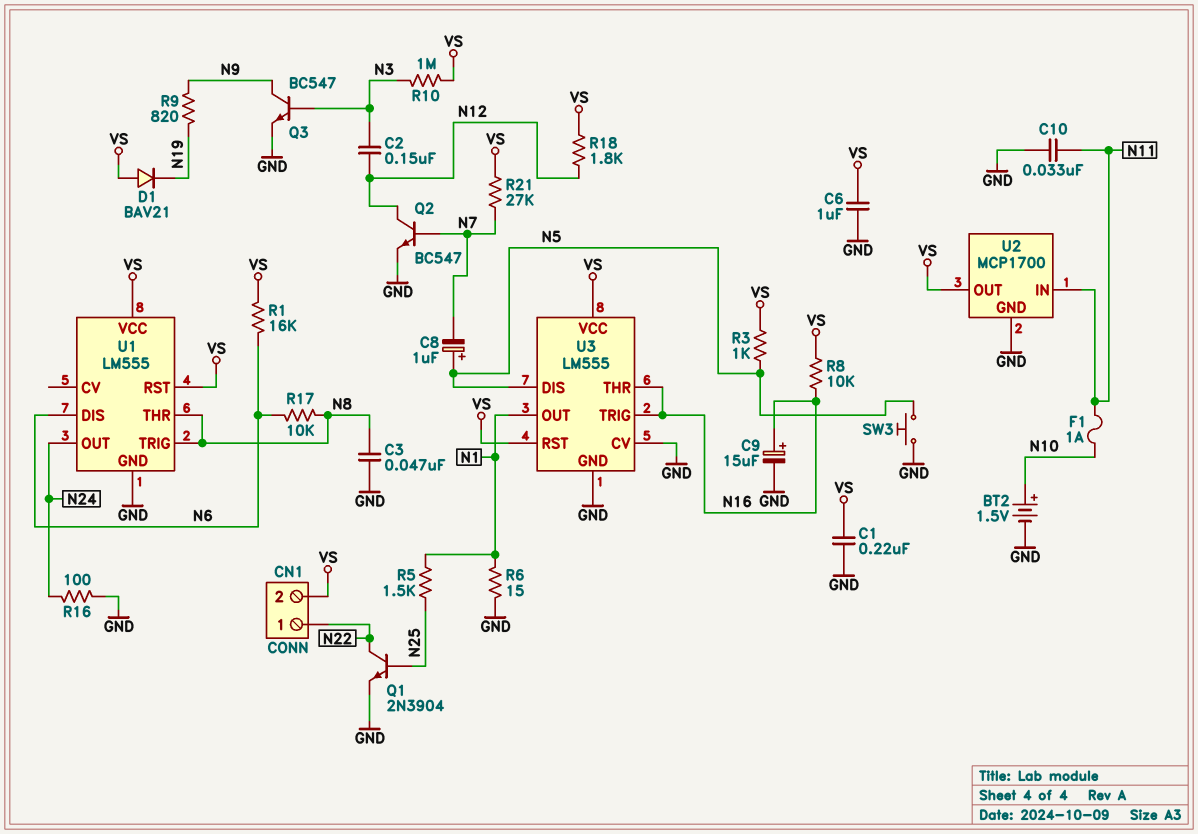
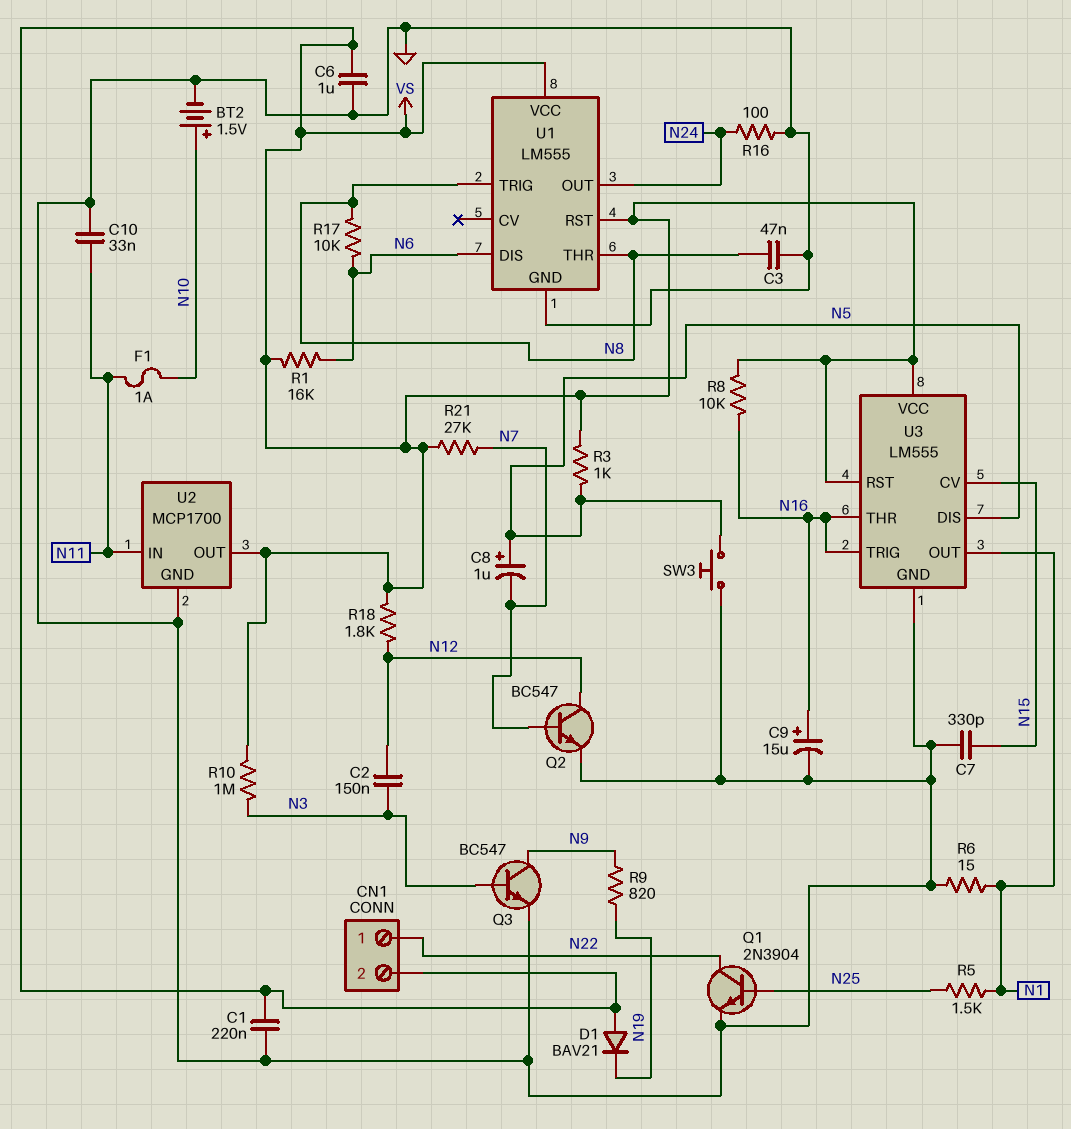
C7: none -> 330pF (GND, N15)
U3 pin CV: GND -> N15

